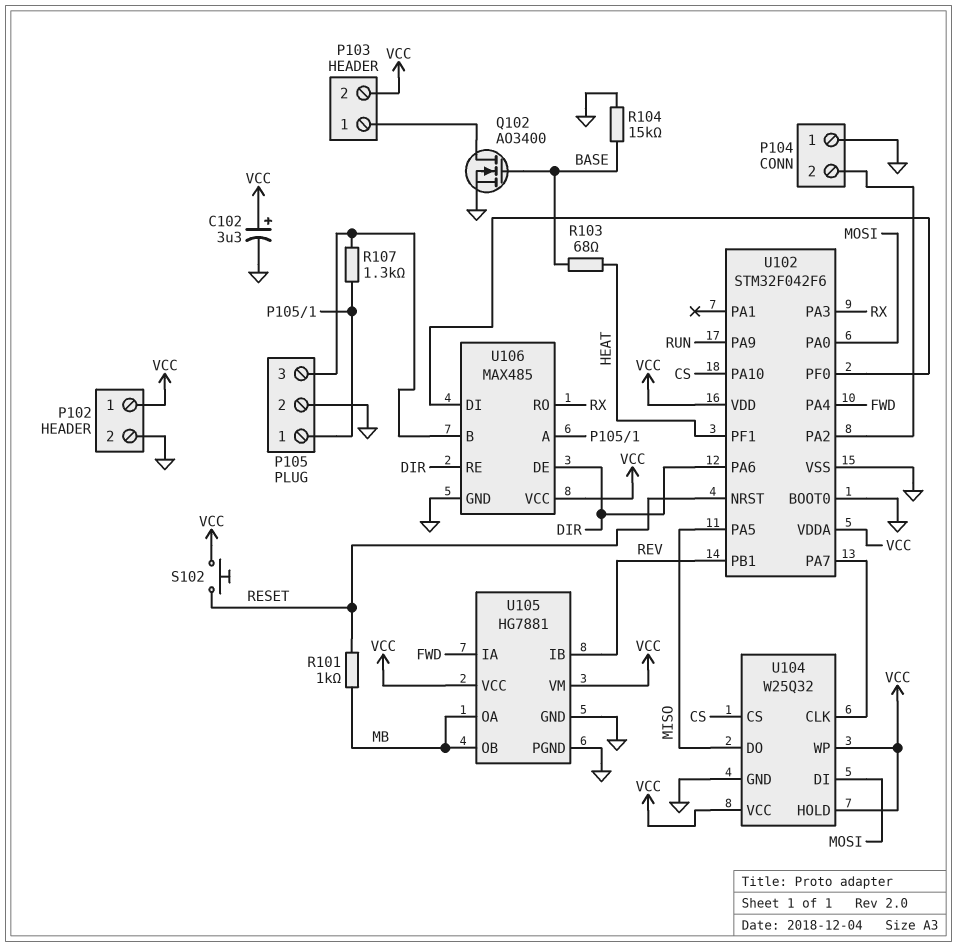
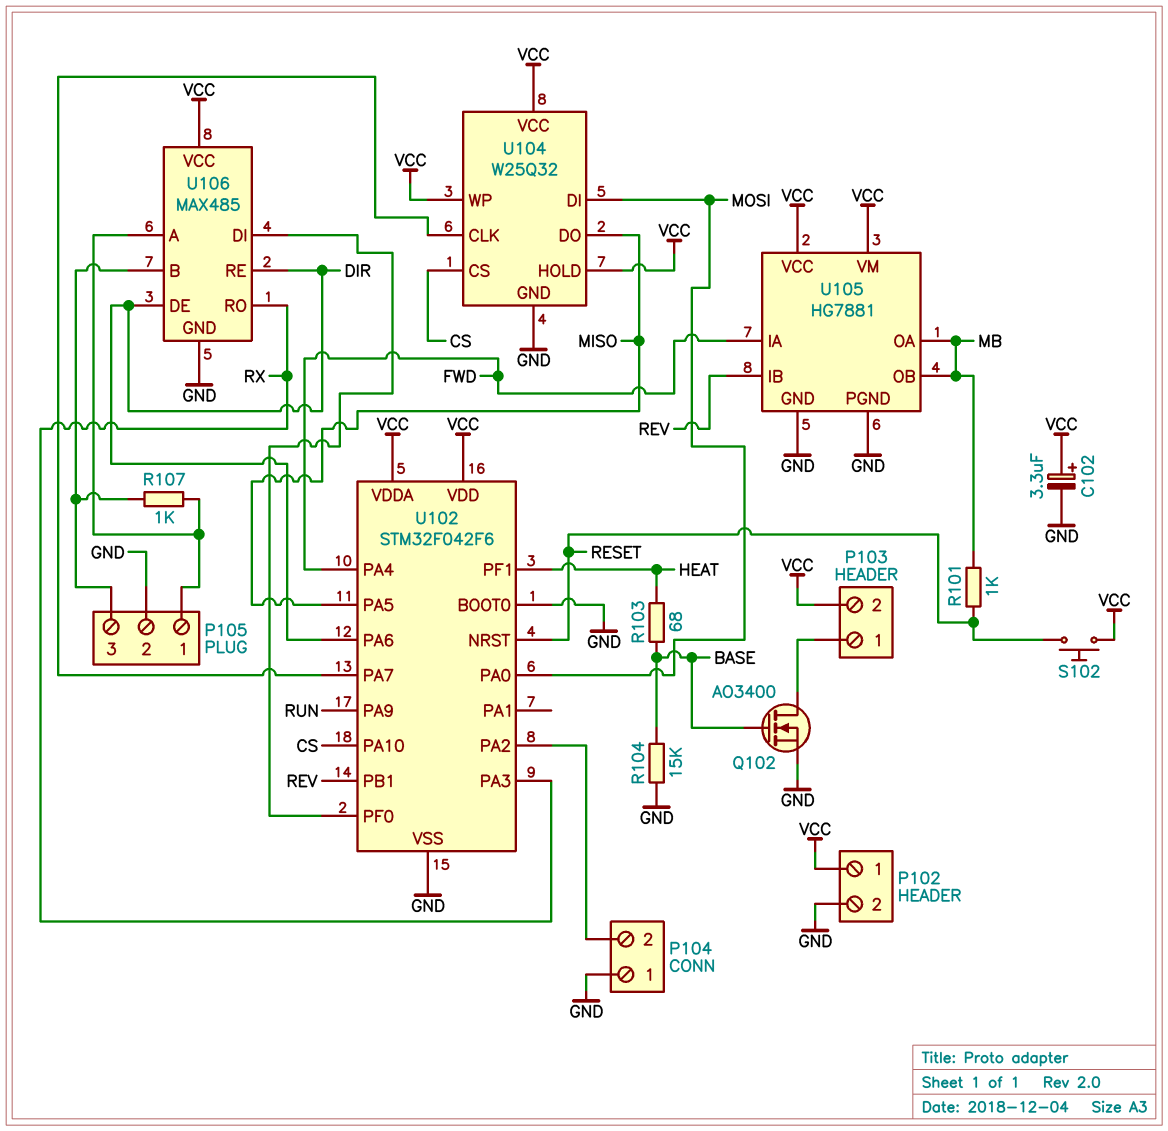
R107: 1.3k (P105/1, P105/3) -> 1k (P105/1, P105/3)

